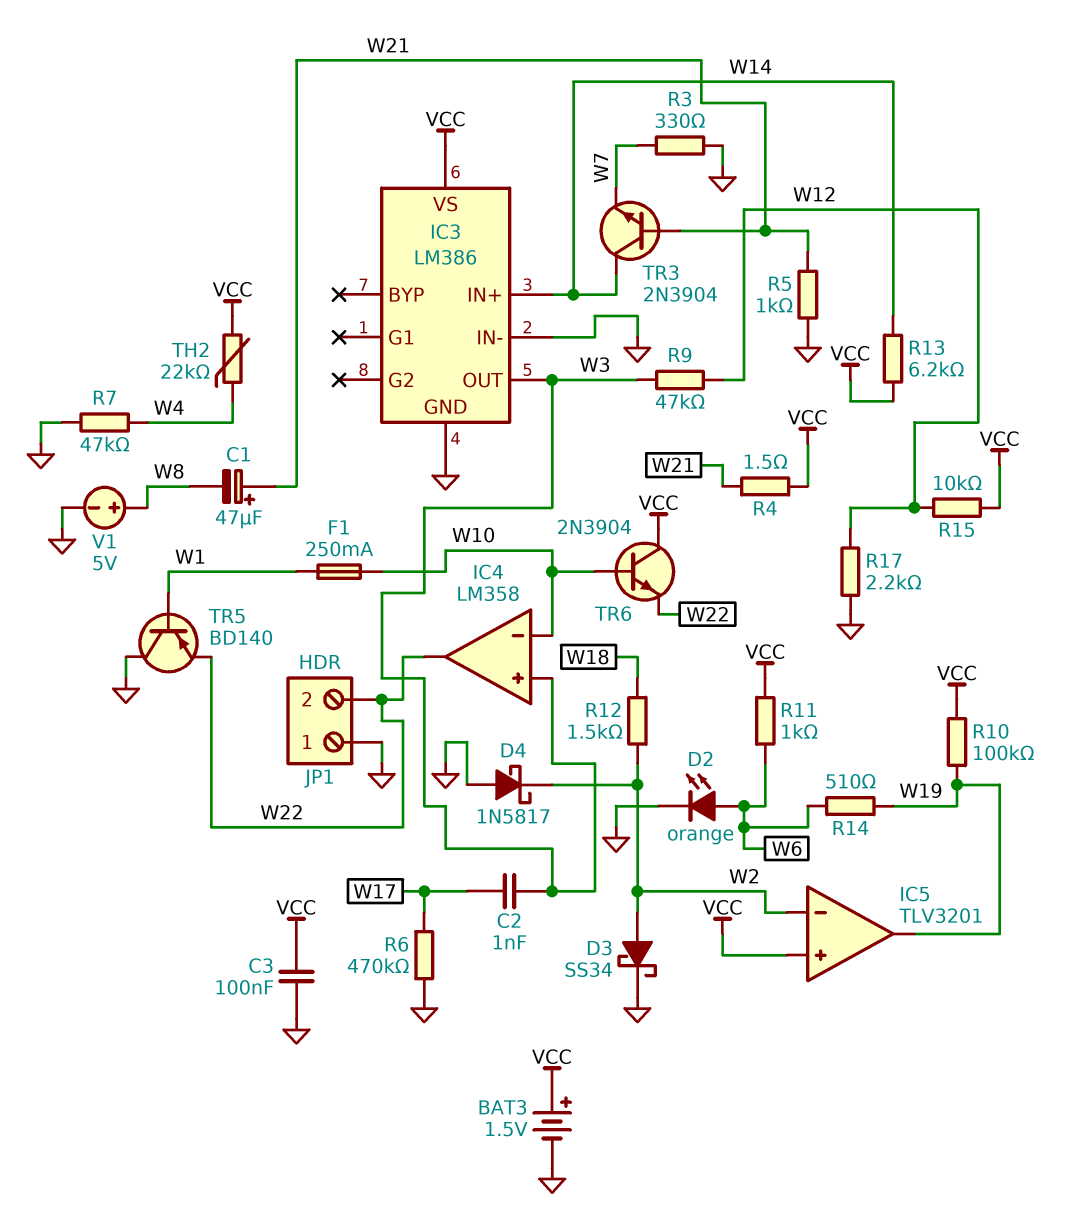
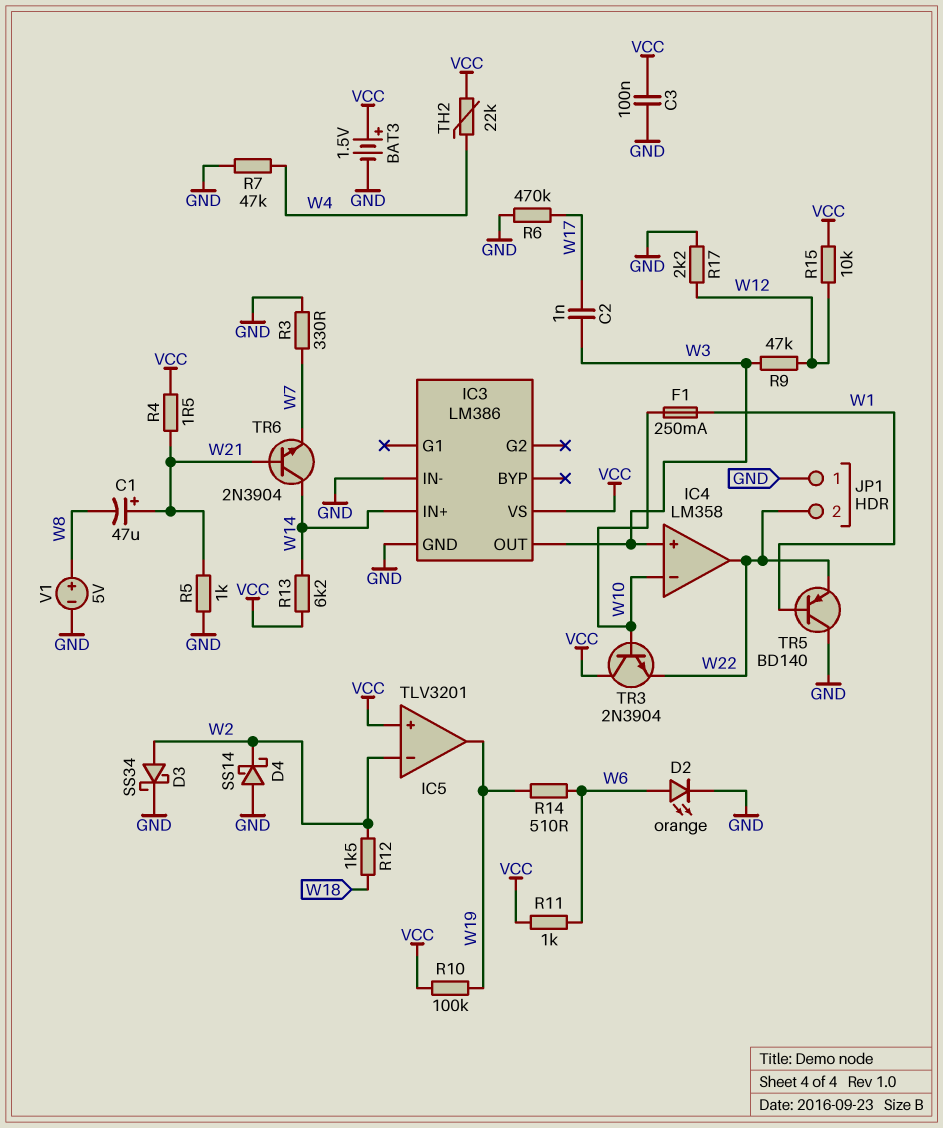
D4: schottky 1N5817 (A GND, K W2) -> schottky SS14 (A GND, K W2)
TR3: NPN 2N3904 (B W21, C W14, E W7) -> NPN 2N3904 (B W10, C VCC, E W22)
TR6: NPN 2N3904 (B W10, C VCC, E W22) -> NPN 2N3904 (B W21, C W14, E W7)

